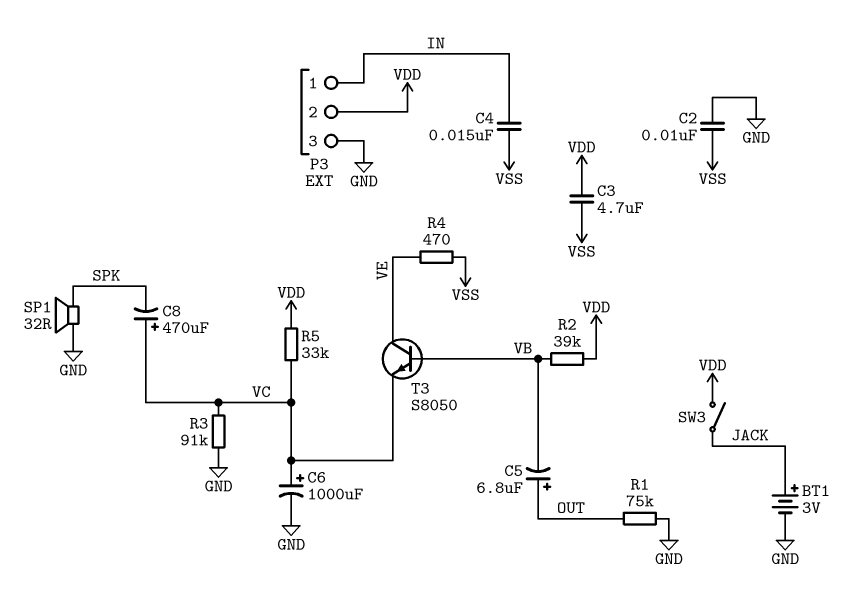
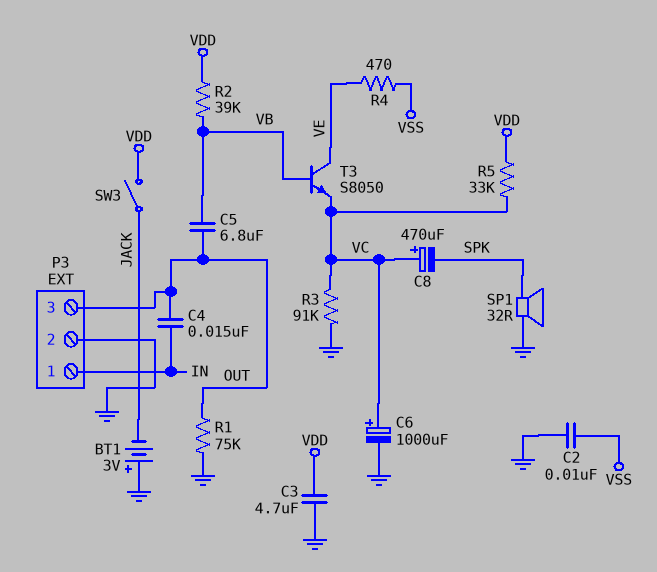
BT1: 3V (plus JACK, minus GND) -> 3V (plus GND, minus JACK)
C3: 4.7uF (VDD, VSS) -> 4.7uF (GND, VDD)
C4: 15nF (IN, VSS) -> 15nF (IN, OUT)
C5: 6.8uF (plus OUT, minus VB) -> 6.8uF (OUT, VB)
P3 pin 2: VDD -> GND
P3 pin 3: GND -> OUT

